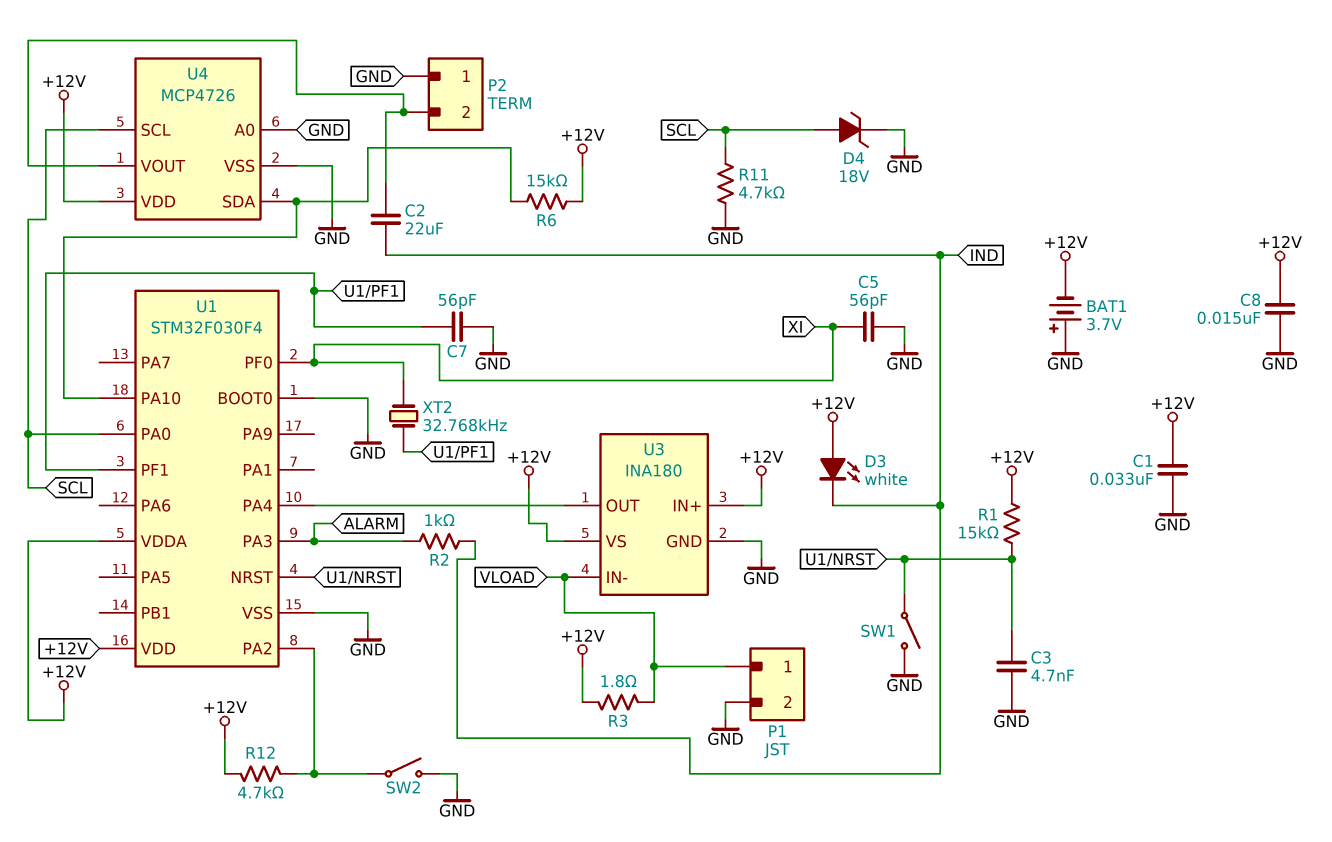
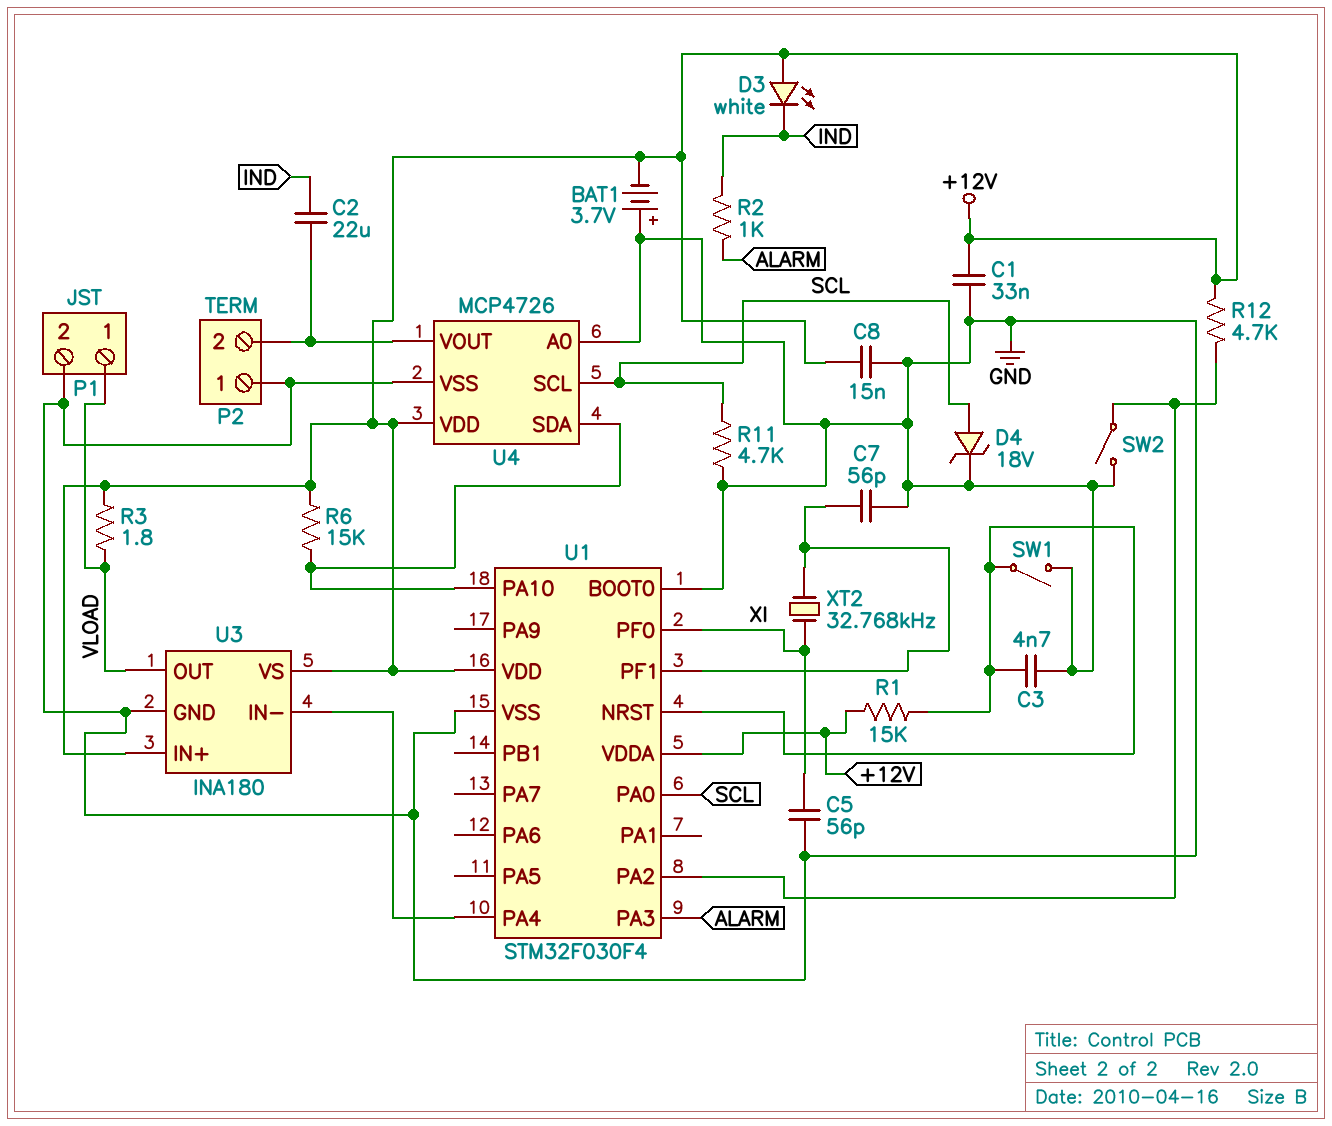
U3 pin IN-: VLOAD -> U1/PA4
U3 pin OUT: U1/PA4 -> VLOAD

